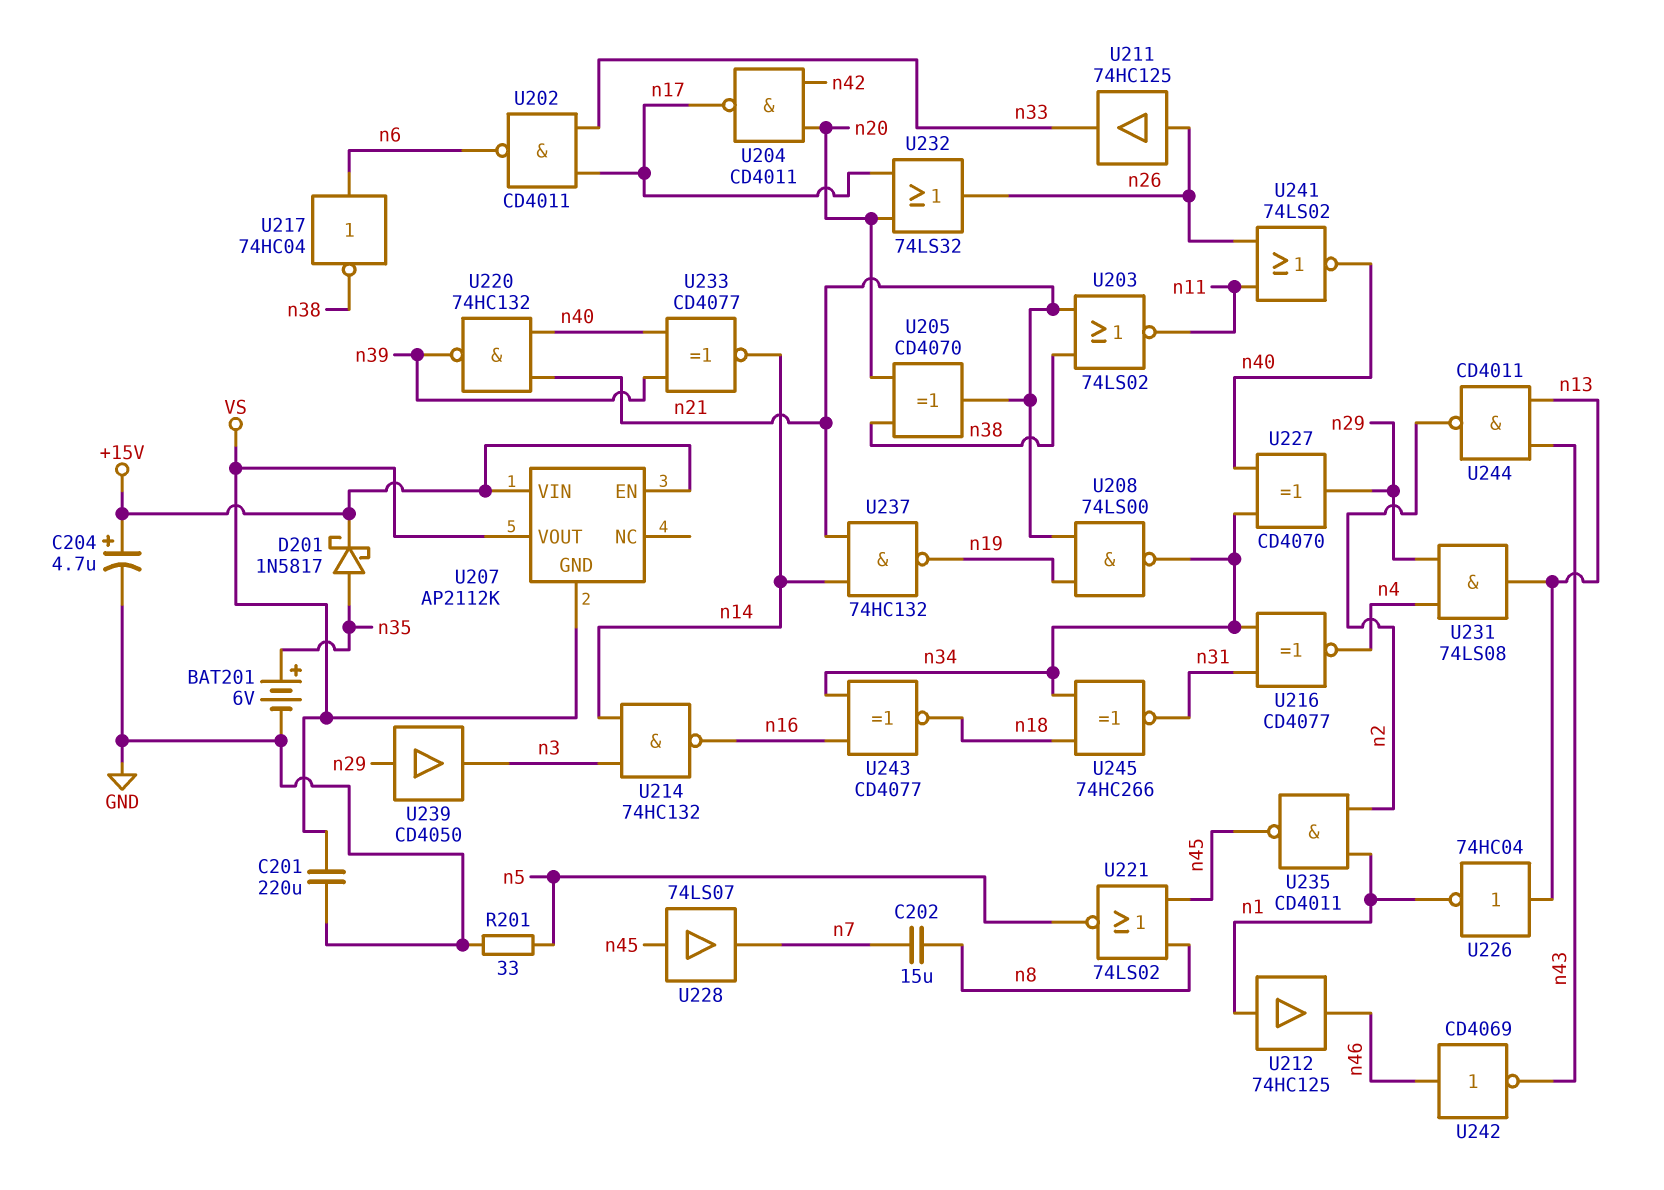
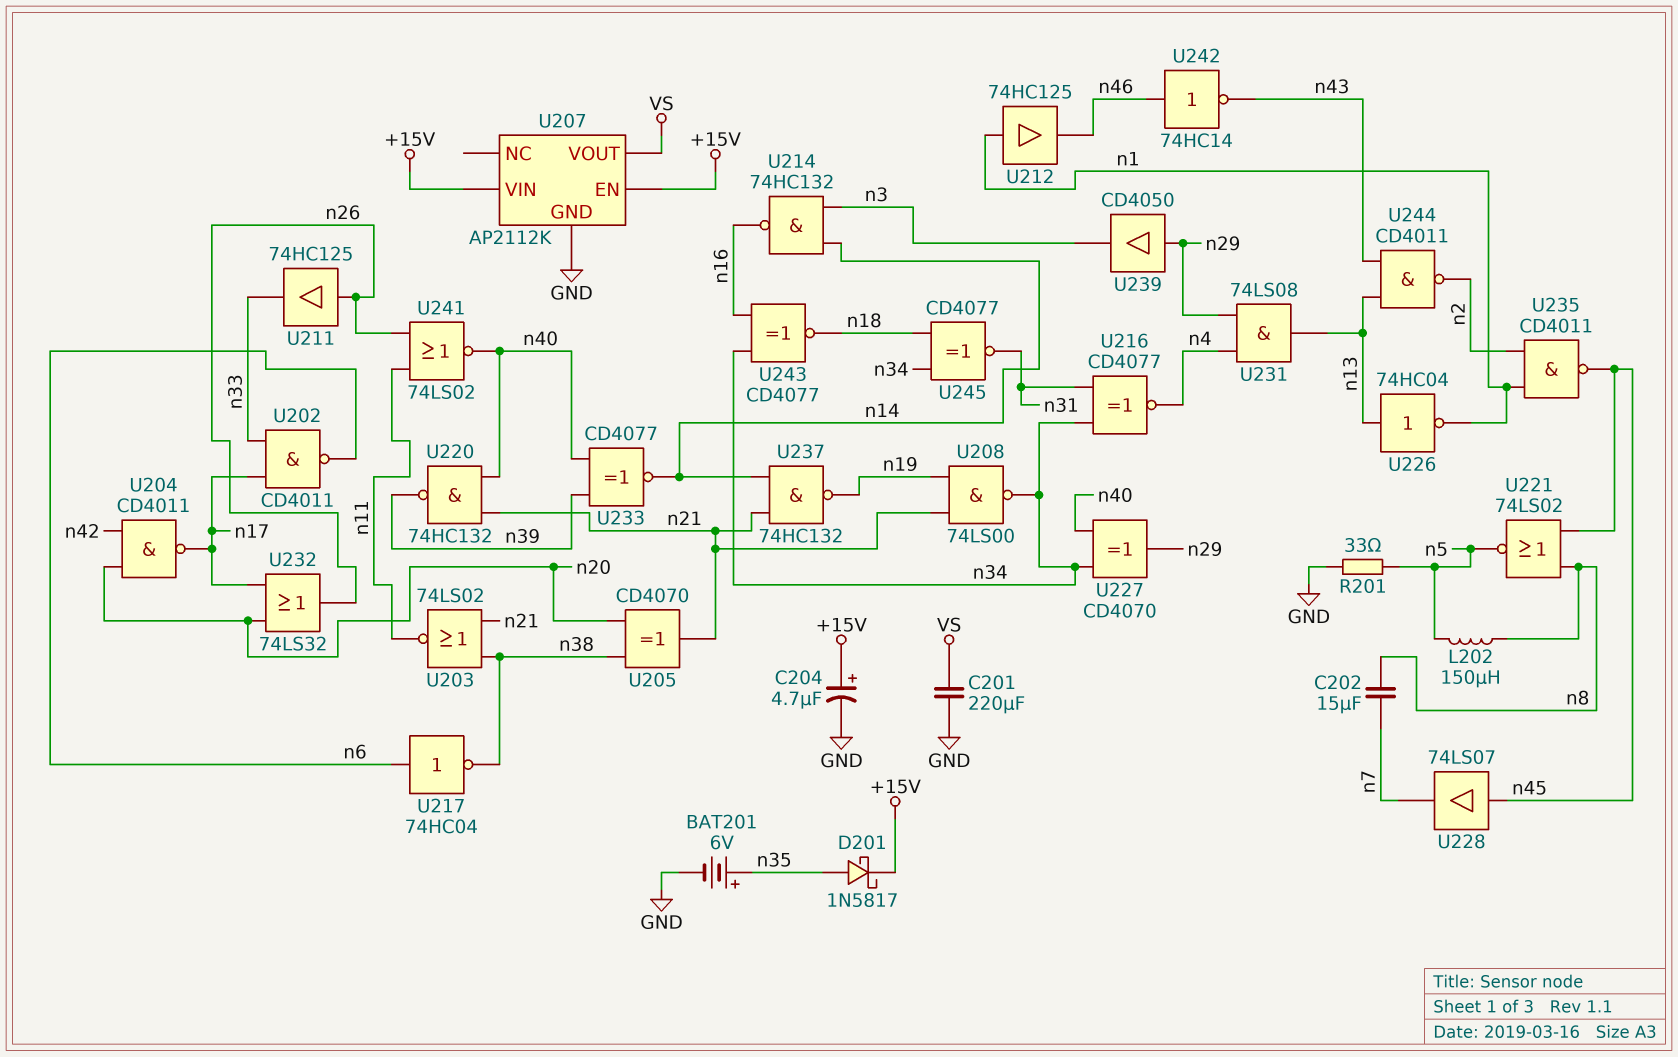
L202: none -> 150uH (n5, n8)
U207 pin GND: VS -> GND
U242: NOT CD4069 (in n46, out n43) -> NOT 74HC14 (in n46, out n43)
U245: XNOR 74HC266 (in n18, in n34, out n31) -> XNOR CD4077 (in n18, in n34, out n31)

